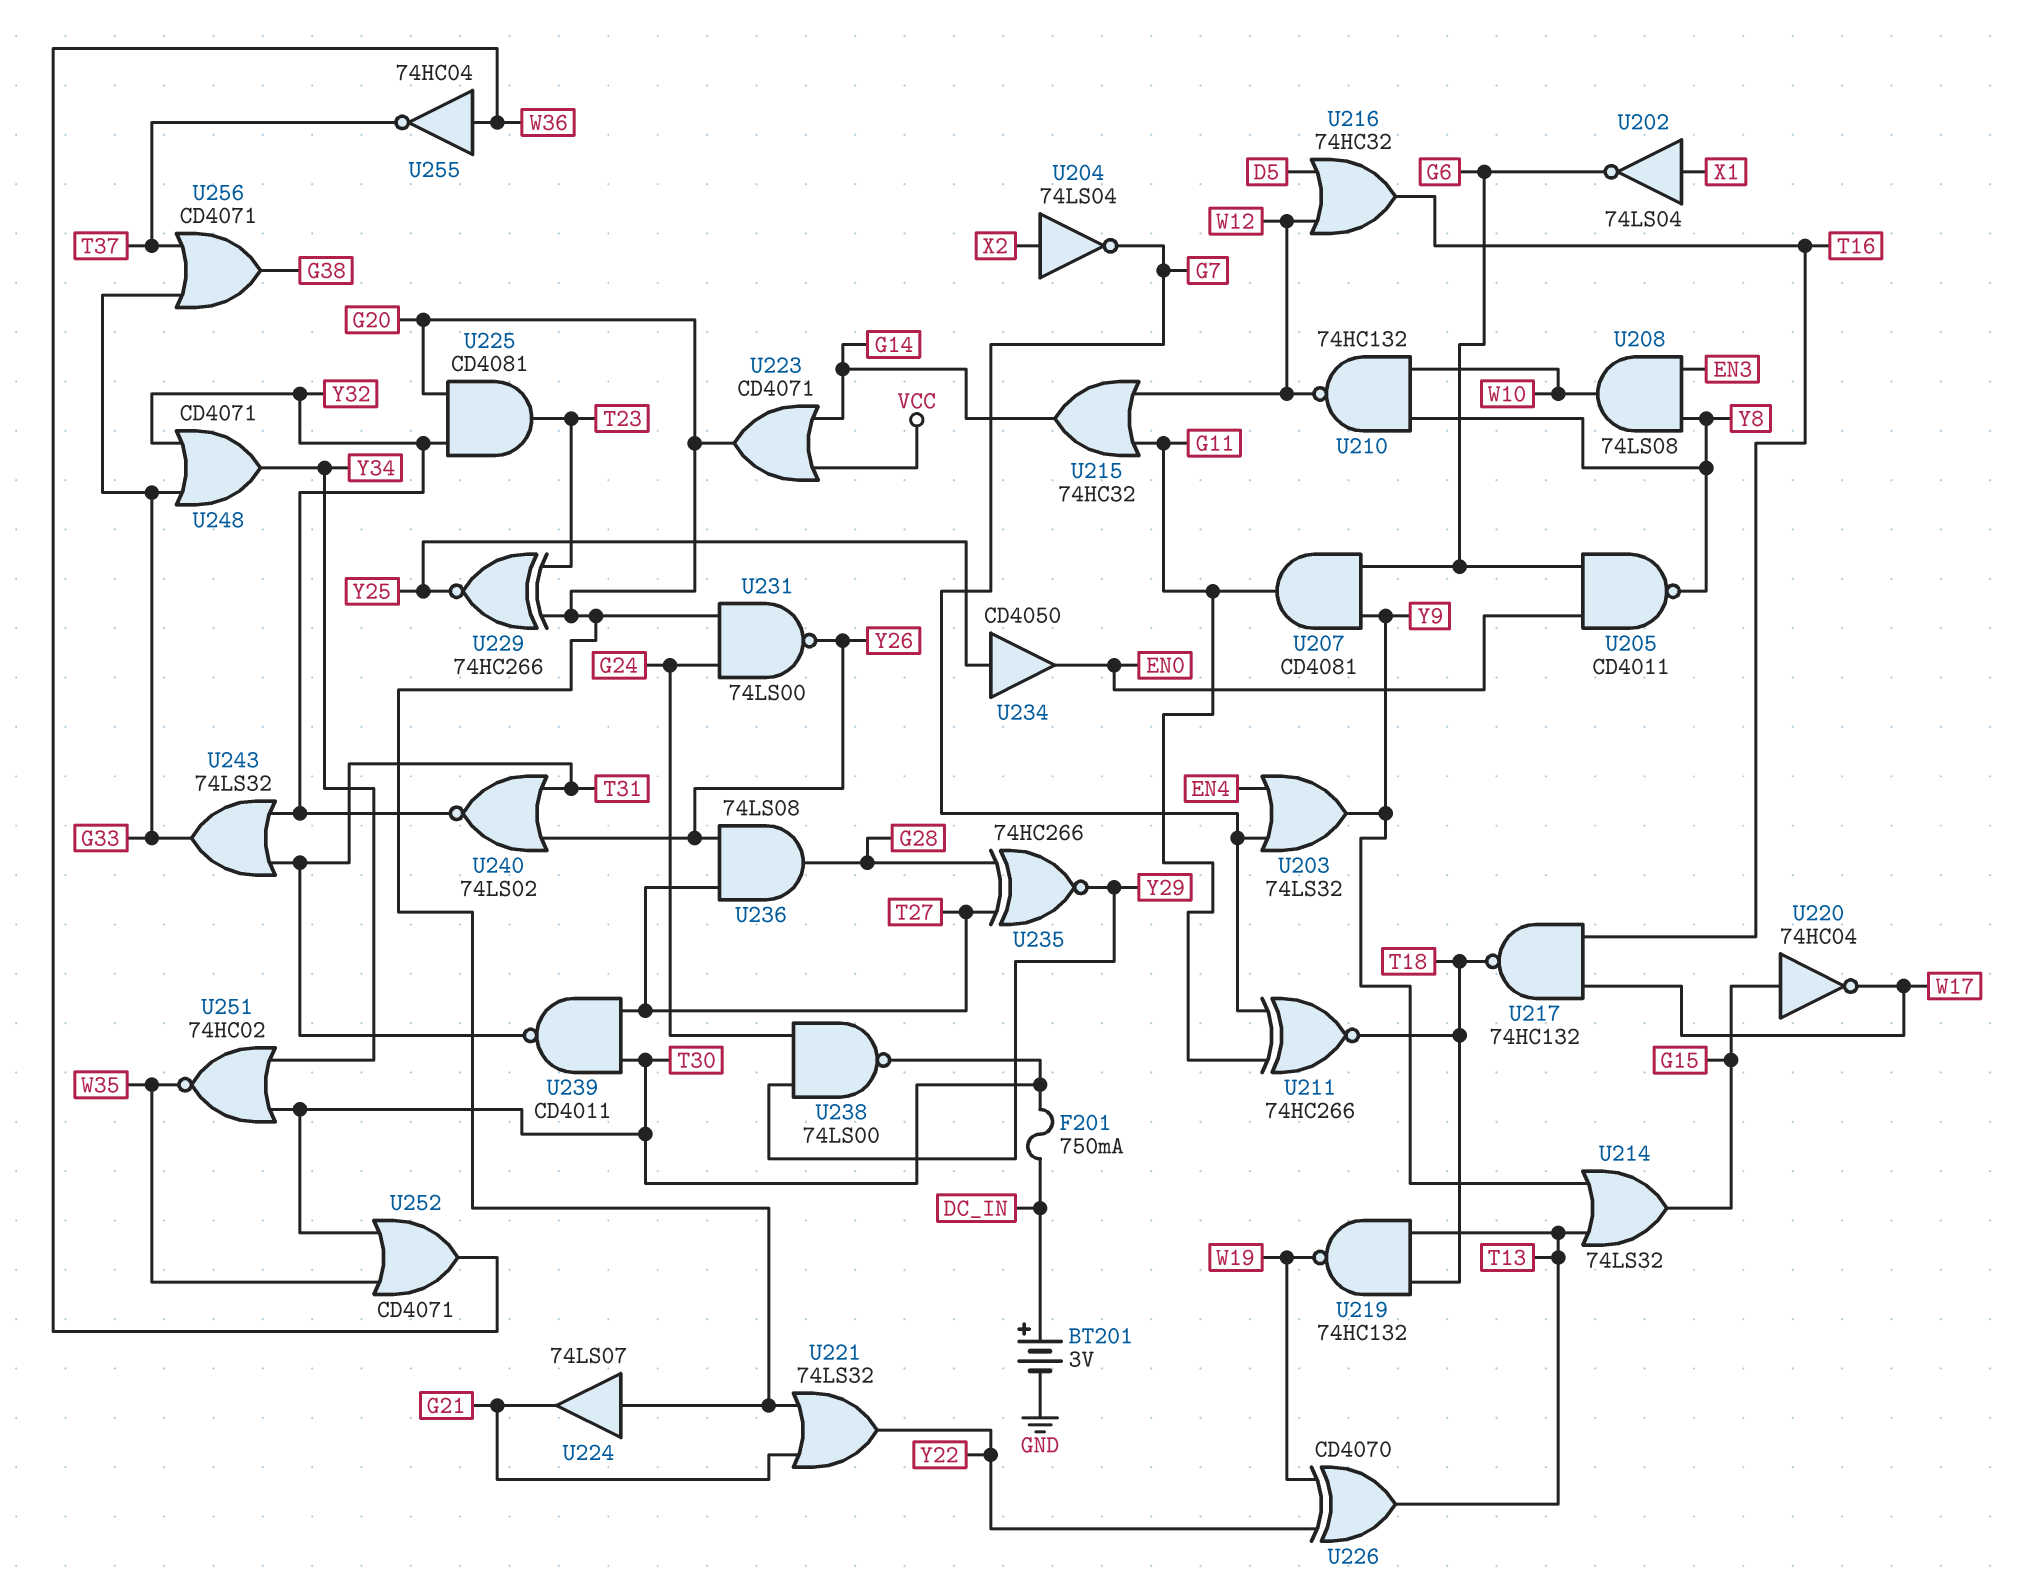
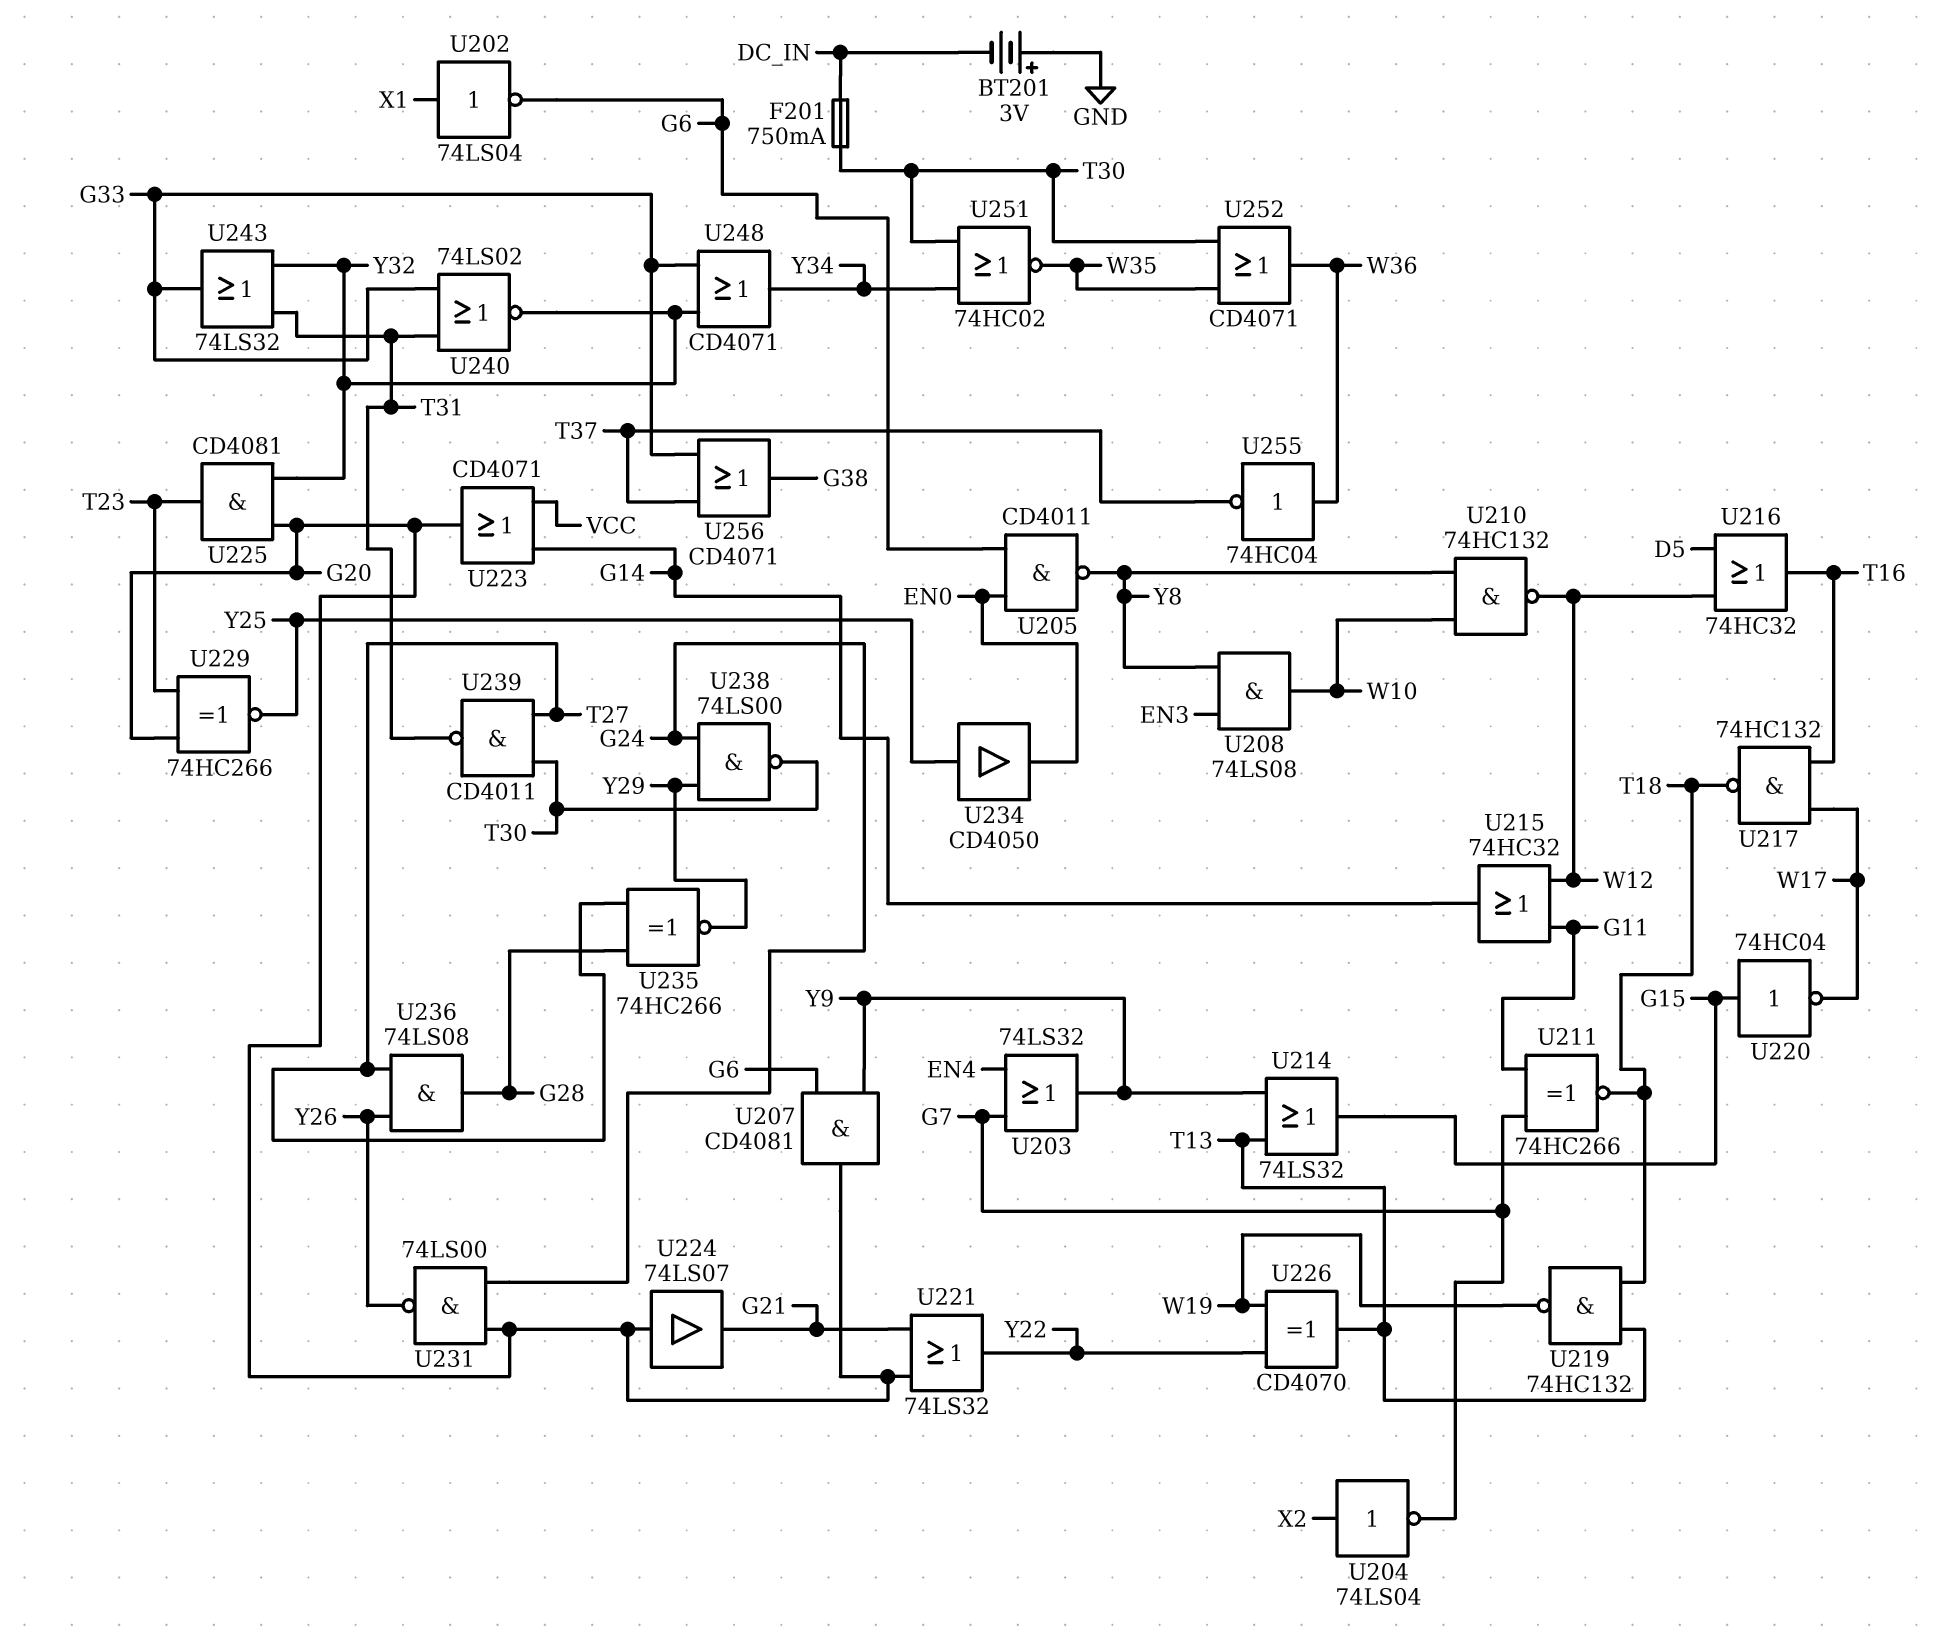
BT201: 3V (plus DC_IN, minus GND) -> 3V (plus GND, minus DC_IN)
U207: AND CD4081 (in G6, in Y9, out G11) -> AND CD4081 (in G6, in Y9, out G20)
U240: NOR 74LS02 (in T31, in Y26, out Y32) -> NOR 74LS02 (in G33, in T31, out Y32)

